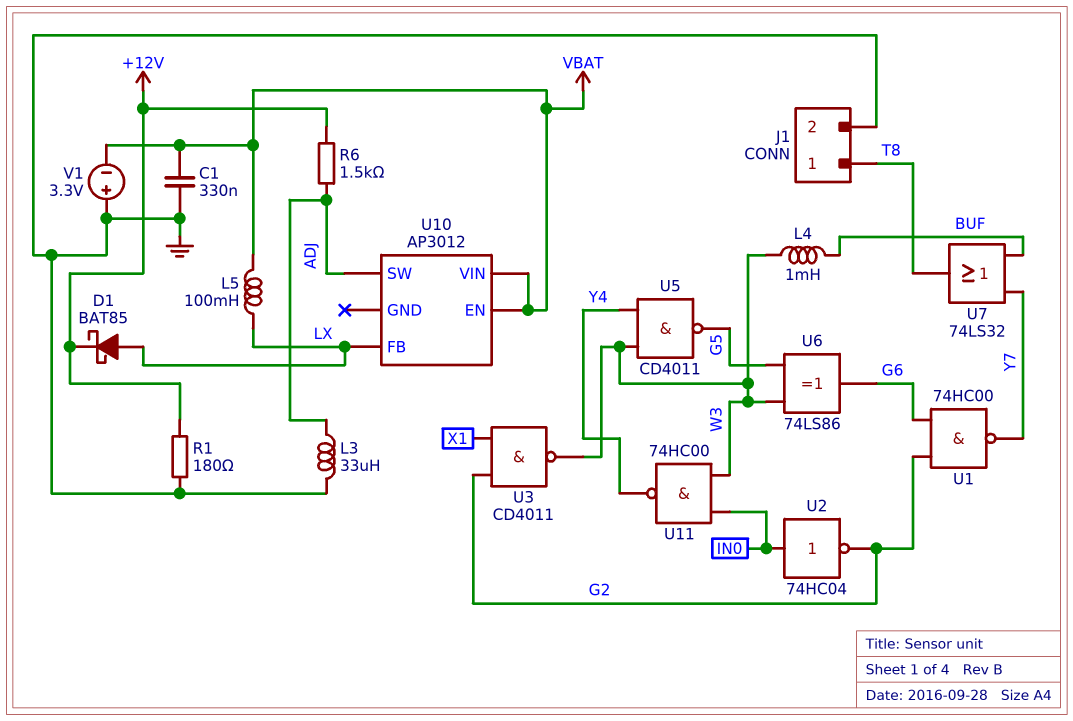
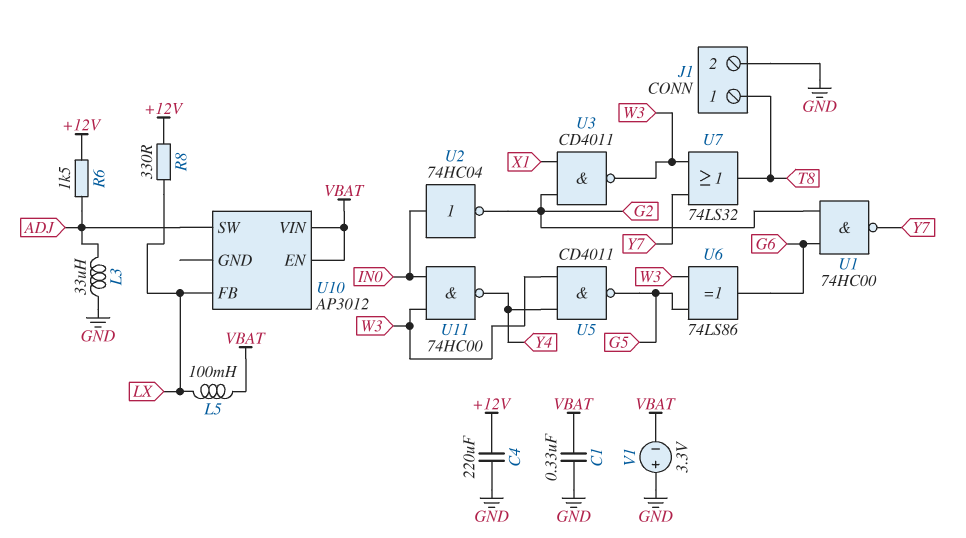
C4: none -> 220uF (+12V, GND)
D1: schottky BAT85 (A LX, K +12V) -> none
L4: 1mH (BUF, W3) -> none
R1: 180 (+12V, GND) -> none
R8: none -> 330 (+12V, LX)
U7: OR 74LS32 (in BUF, in Y7, out T8) -> OR 74LS32 (in W3, in Y7, out T8)

